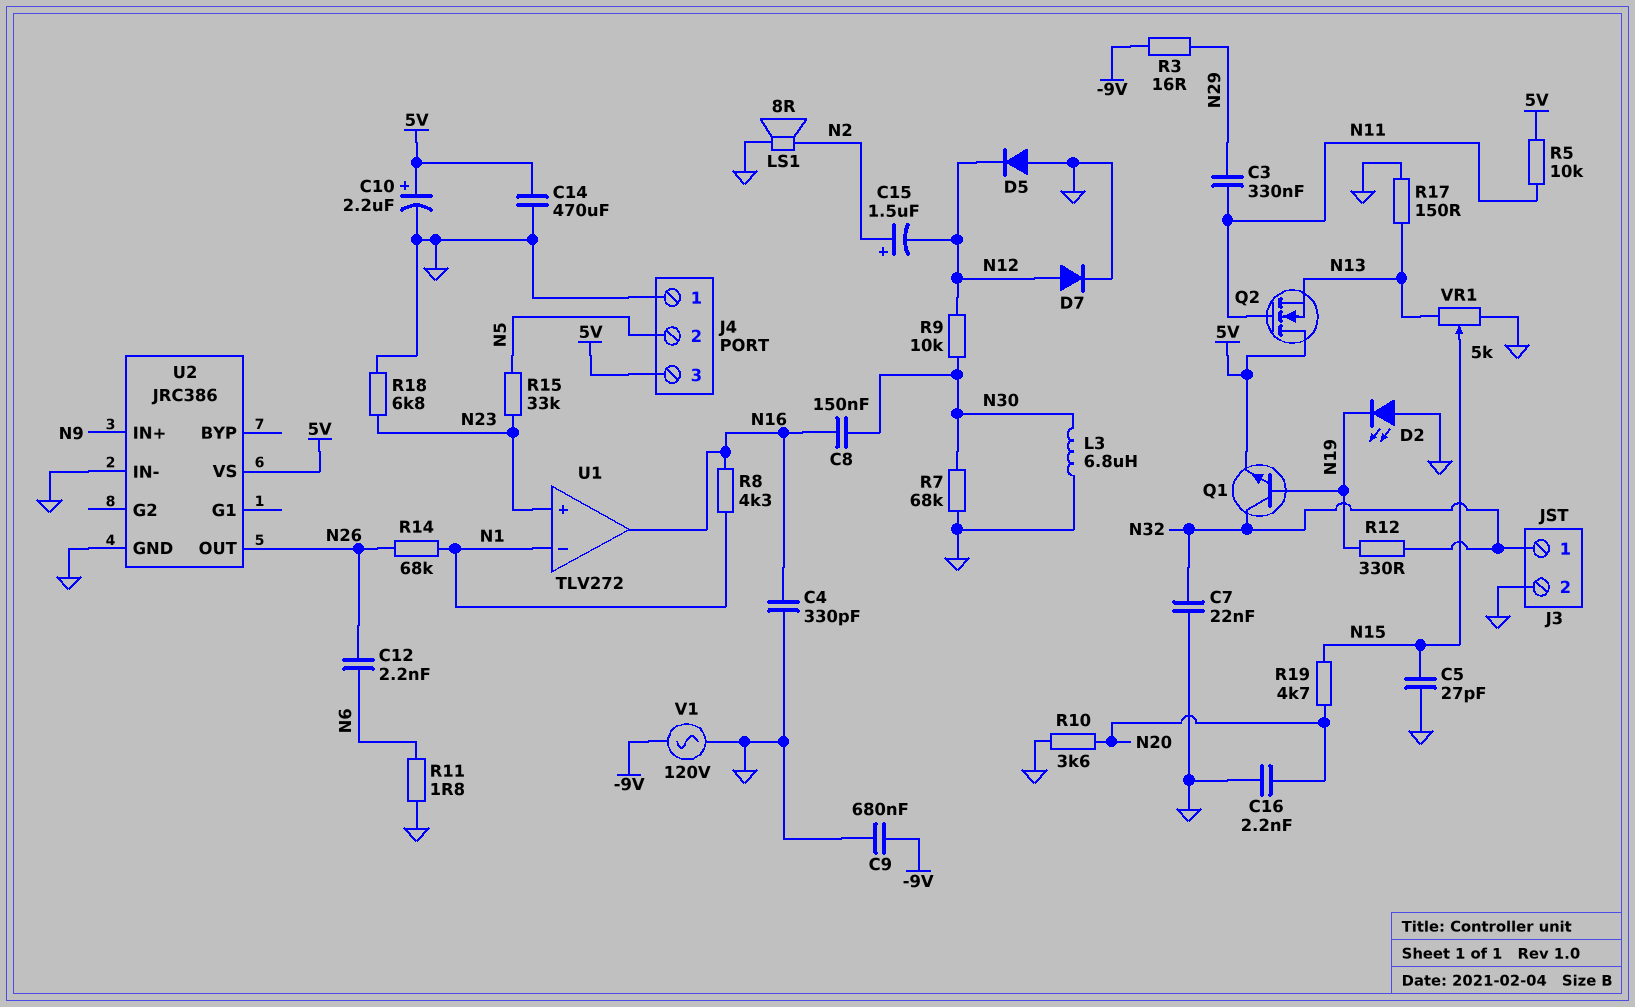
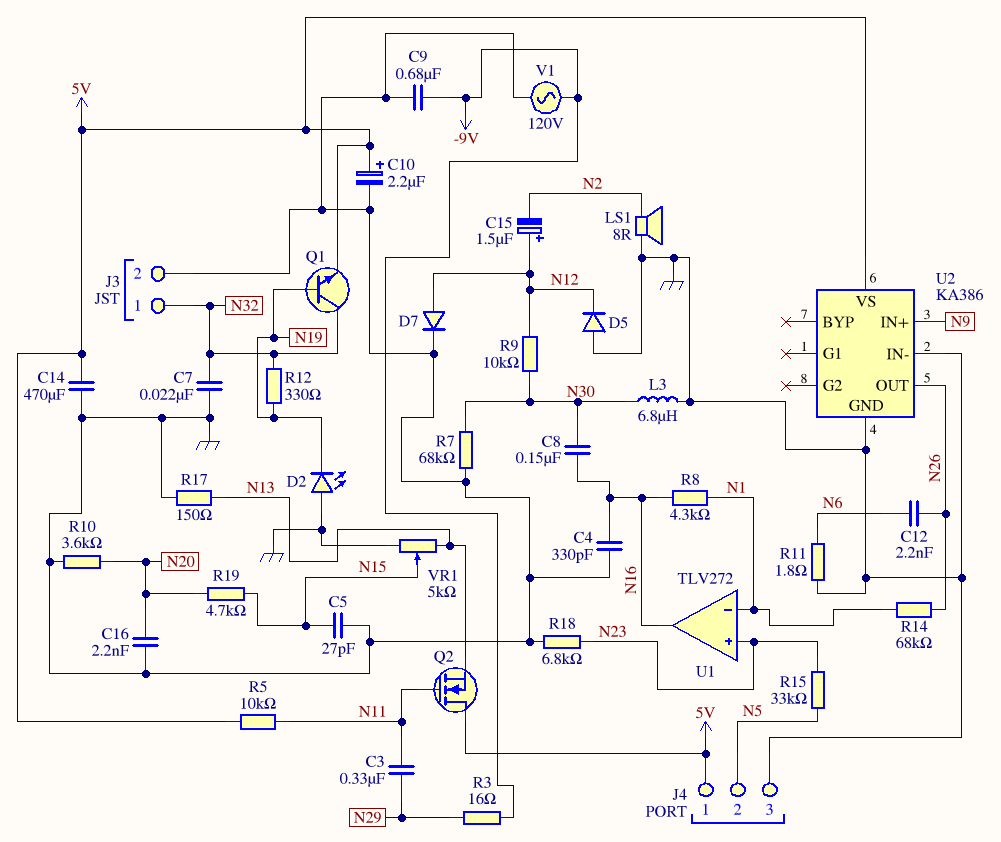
C15: 1.5uF (plus N2, minus N12) -> 1.5uF (plus N12, minus N2)
J4 pin 1: GND -> 5V
J4 pin 3: 5V -> GND
U2: JRC386 -> KA386

